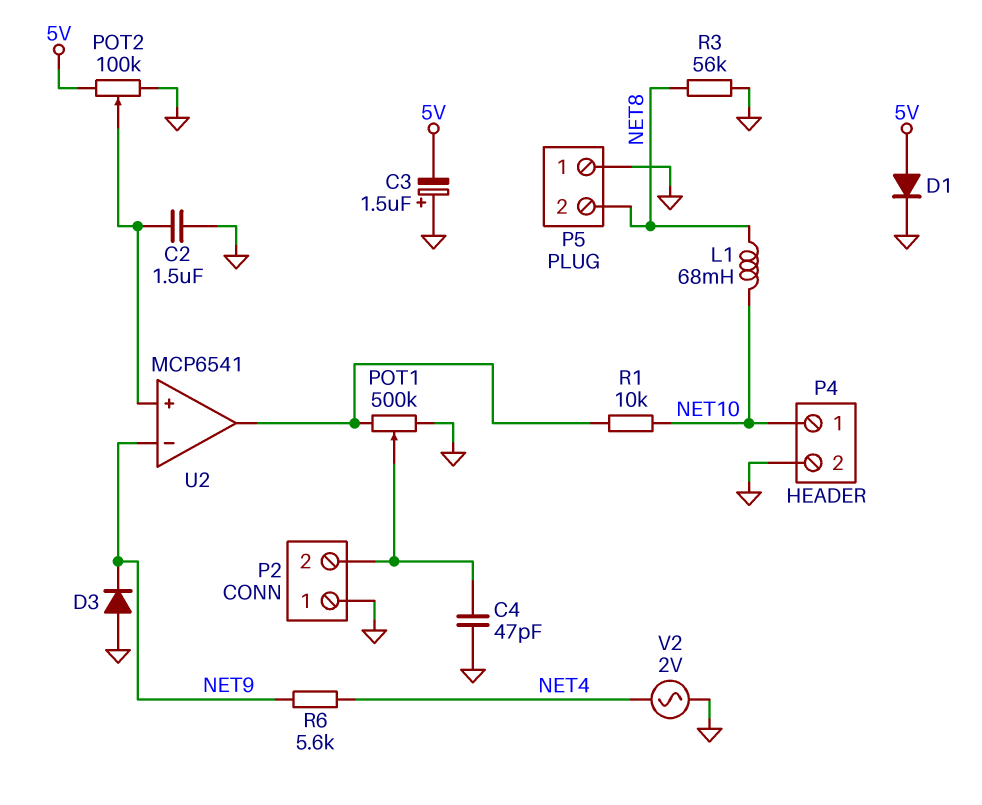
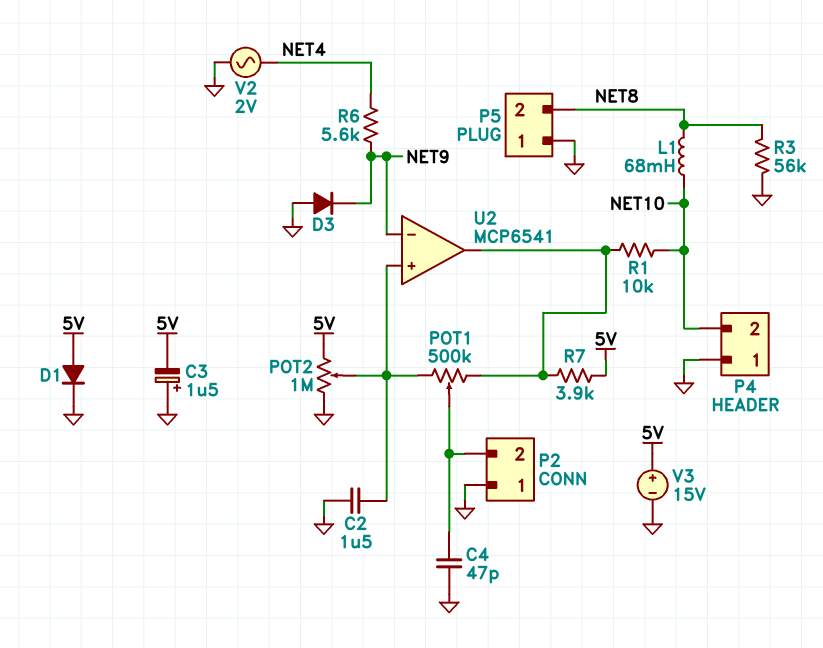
P4 pin 1: NET10 -> GND
P4 pin 2: GND -> NET10
POT1: 500k (GND, U2/out, wiper P2/2) -> 500k (U2/in+, U2/out, wiper P2/2)
POT2: 100k (5V, GND, wiper U2/in+) -> 1M (5V, GND, wiper U2/in+)
R7: none -> 3.9k (5V, U2/out)
V3: none -> 15V (plus 5V, minus GND)

